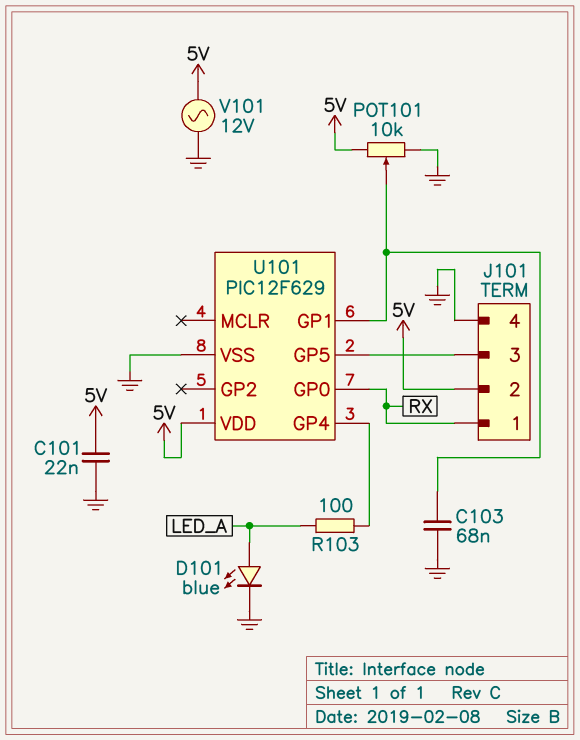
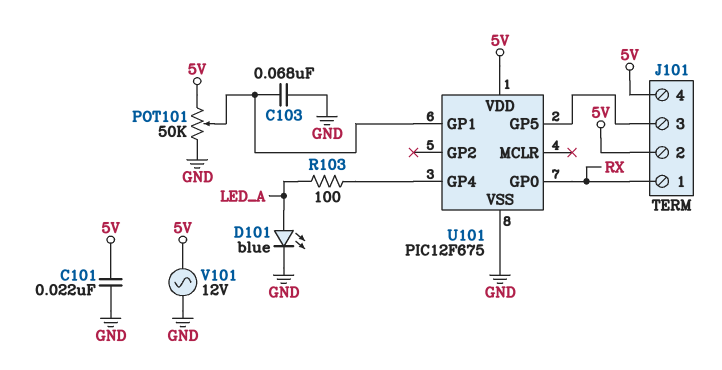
J101 pin 4: GND -> 5V
POT101: 10k (5V, GND, wiper U101/GP1) -> 50k (5V, GND, wiper U101/GP1)
U101: PIC12F629 -> PIC12F675

